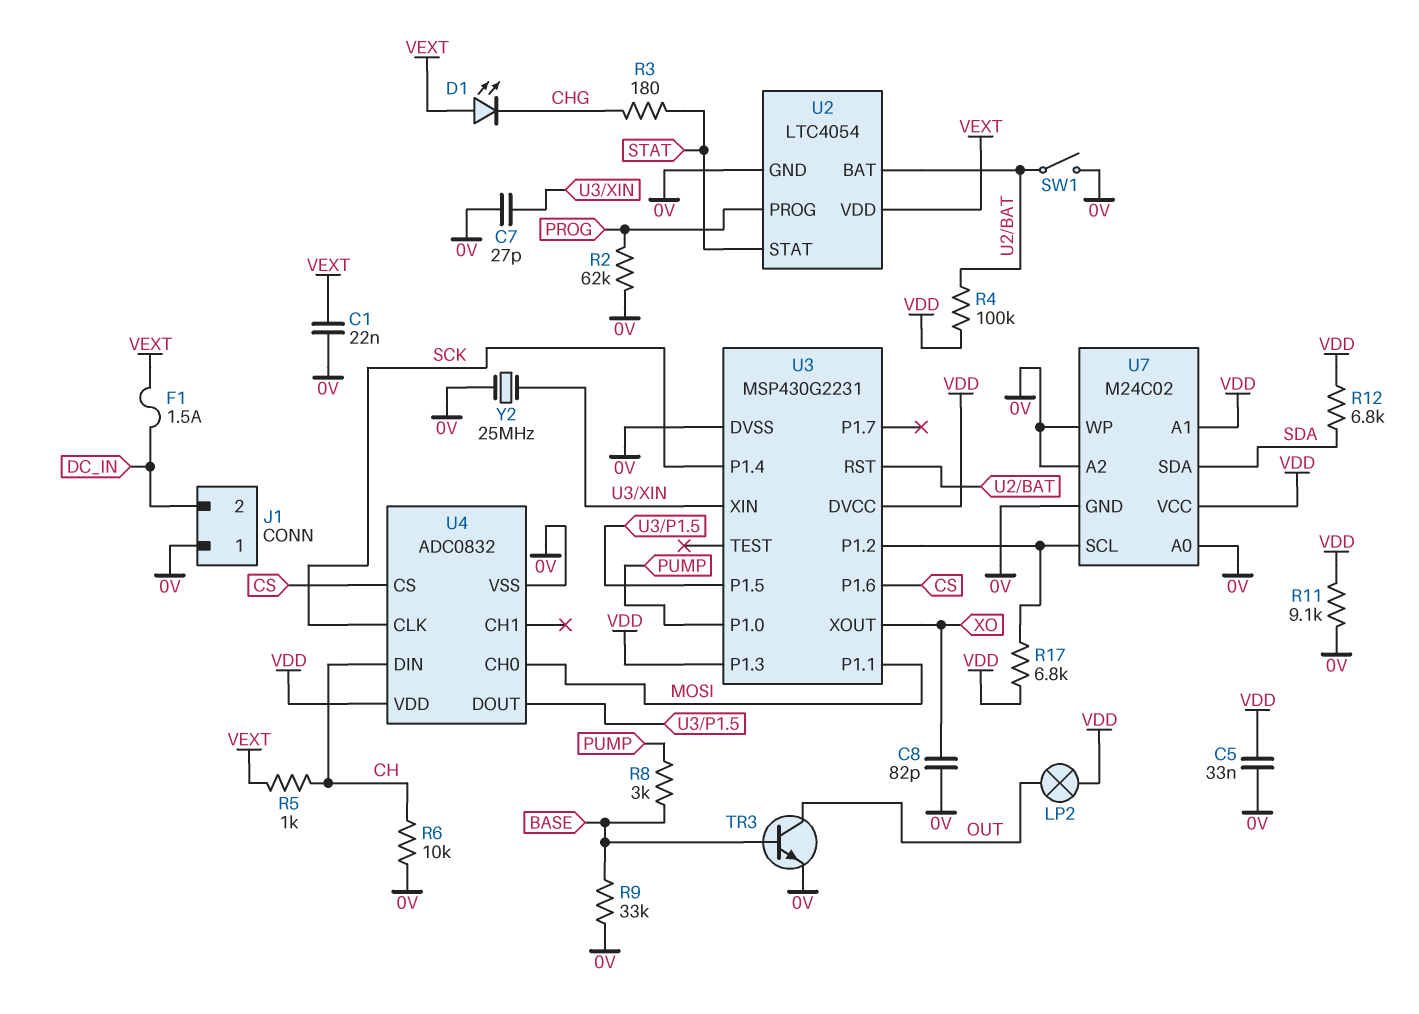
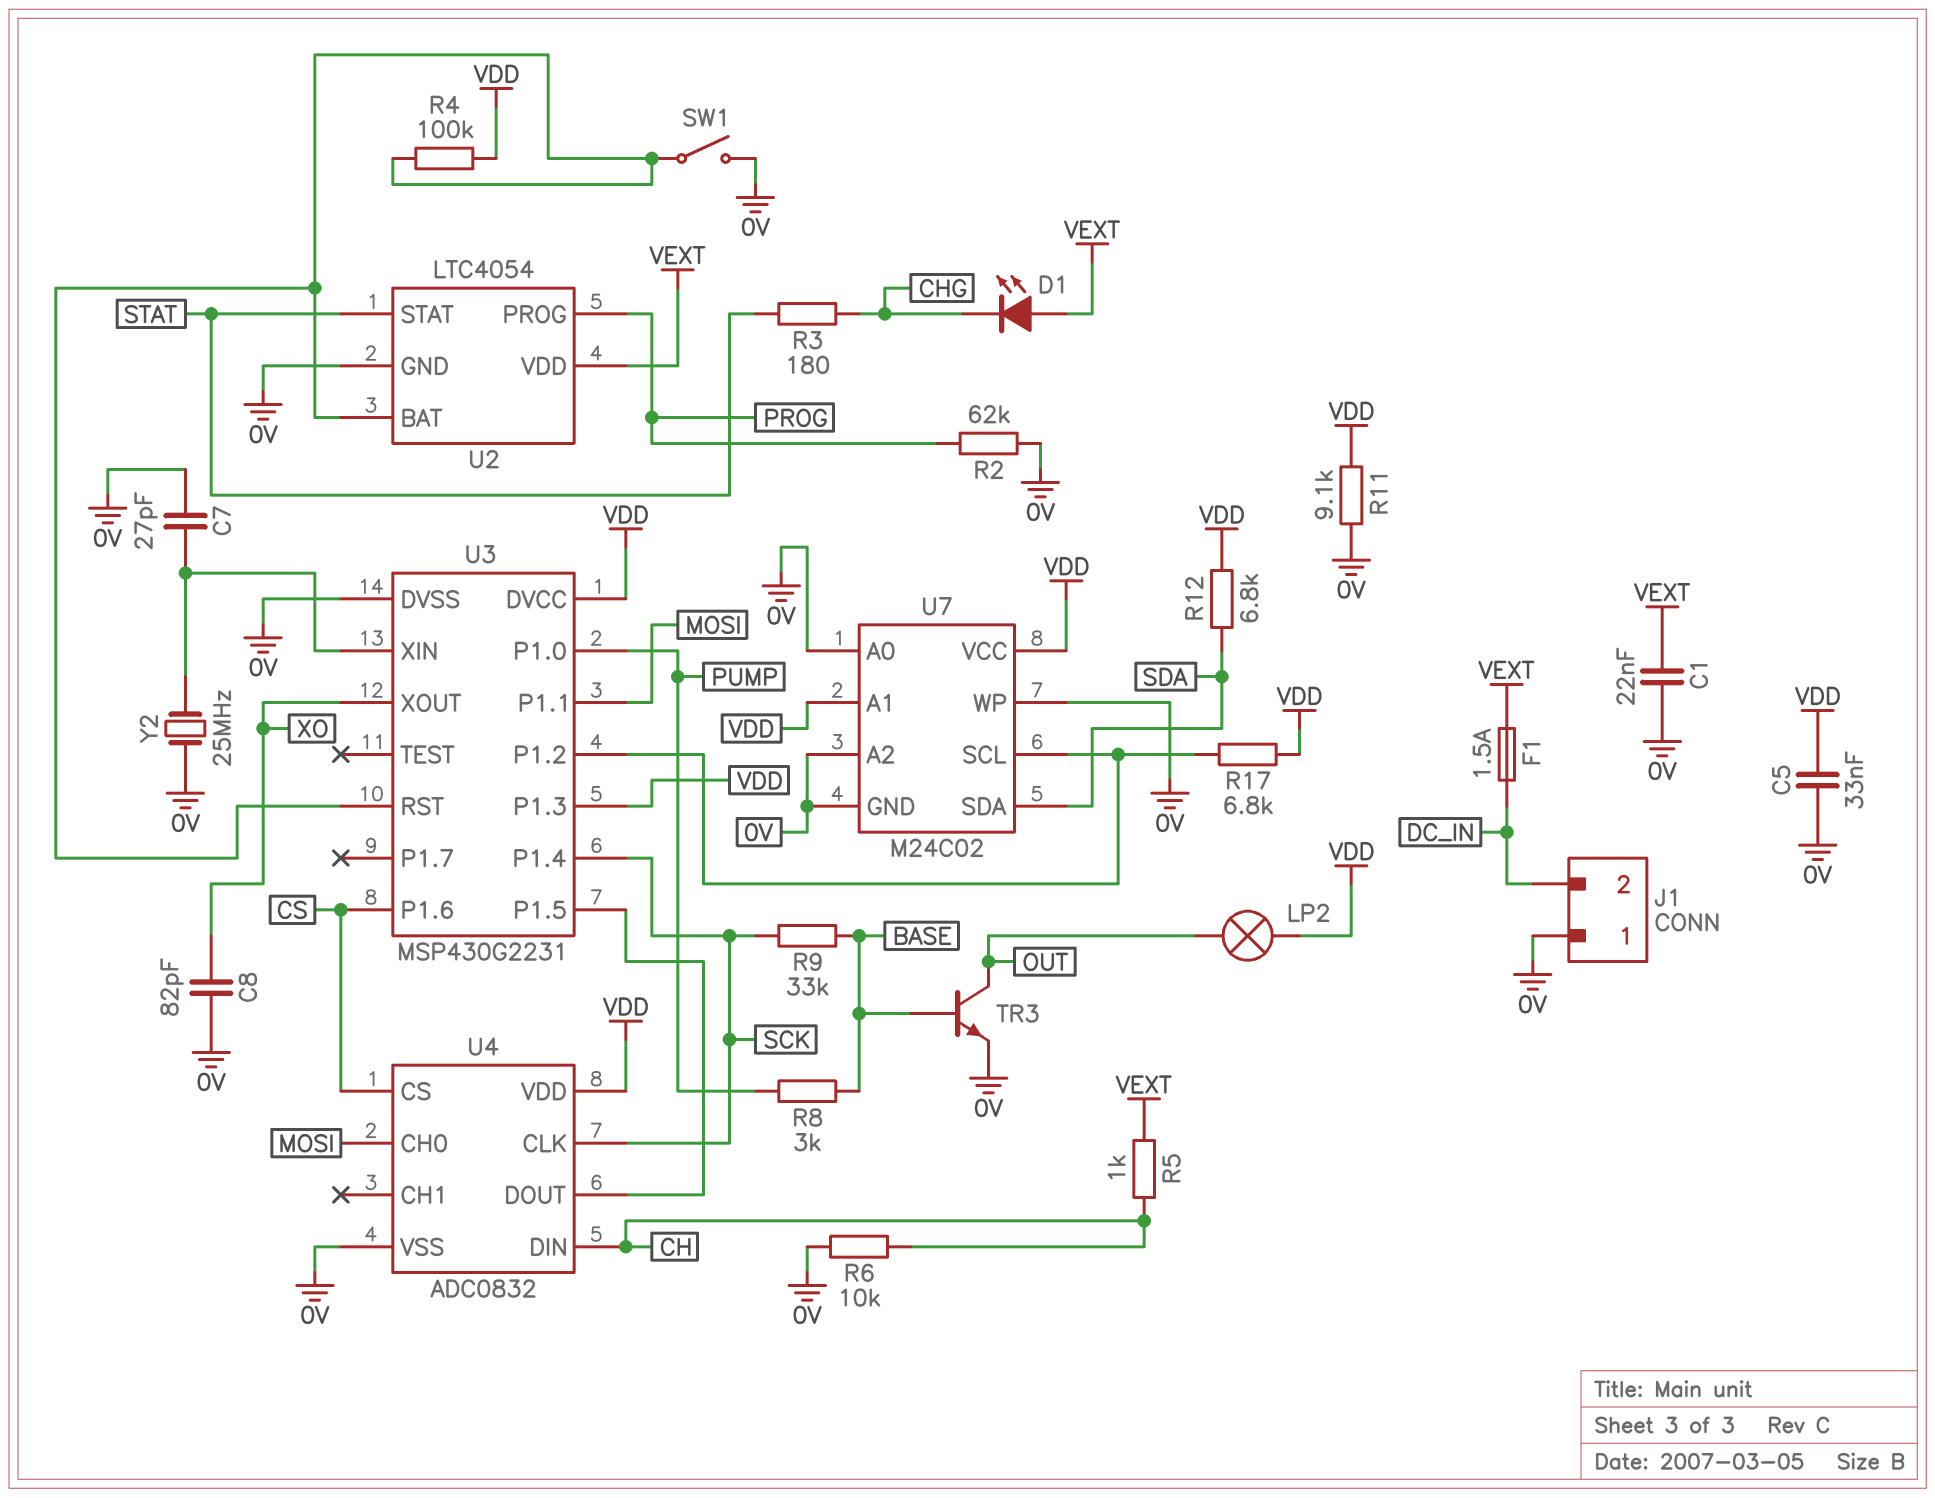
R9: 33k (0V, BASE) -> 33k (BASE, SCK)

